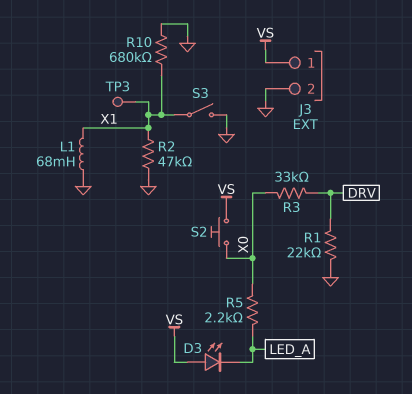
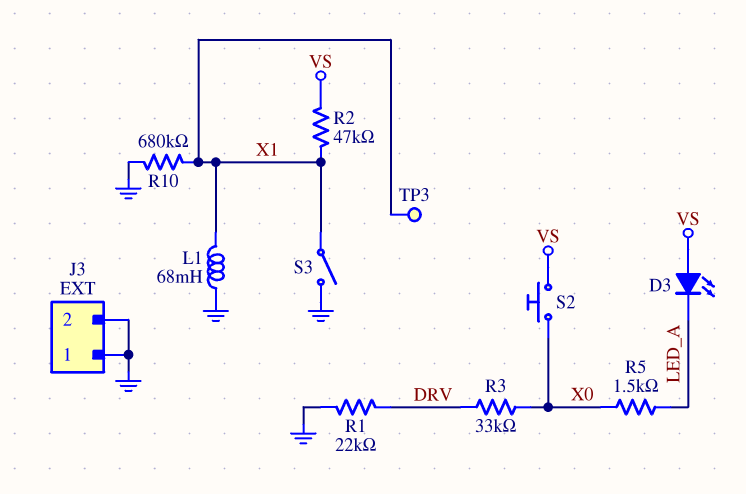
J3 pin 1: VS -> GND
R2: 47k (GND, X1) -> 47k (VS, X1)
R5: 2.2k (LED_A, X0) -> 1.5k (LED_A, X0)

